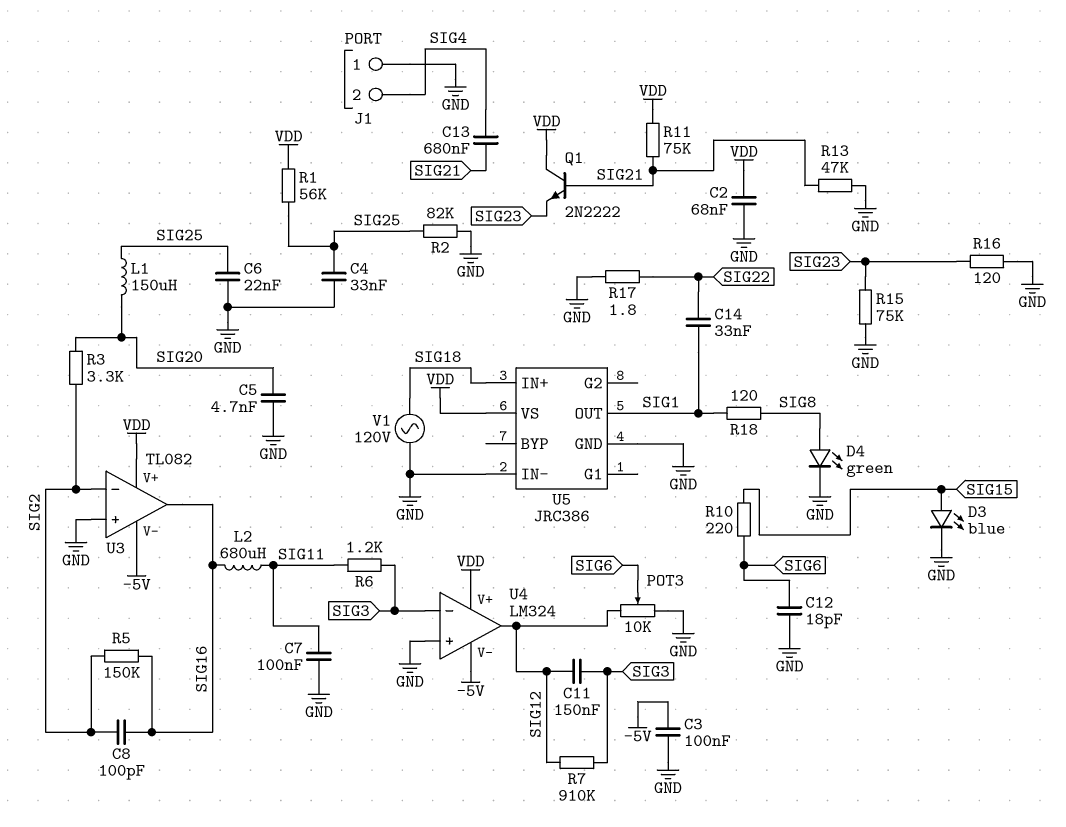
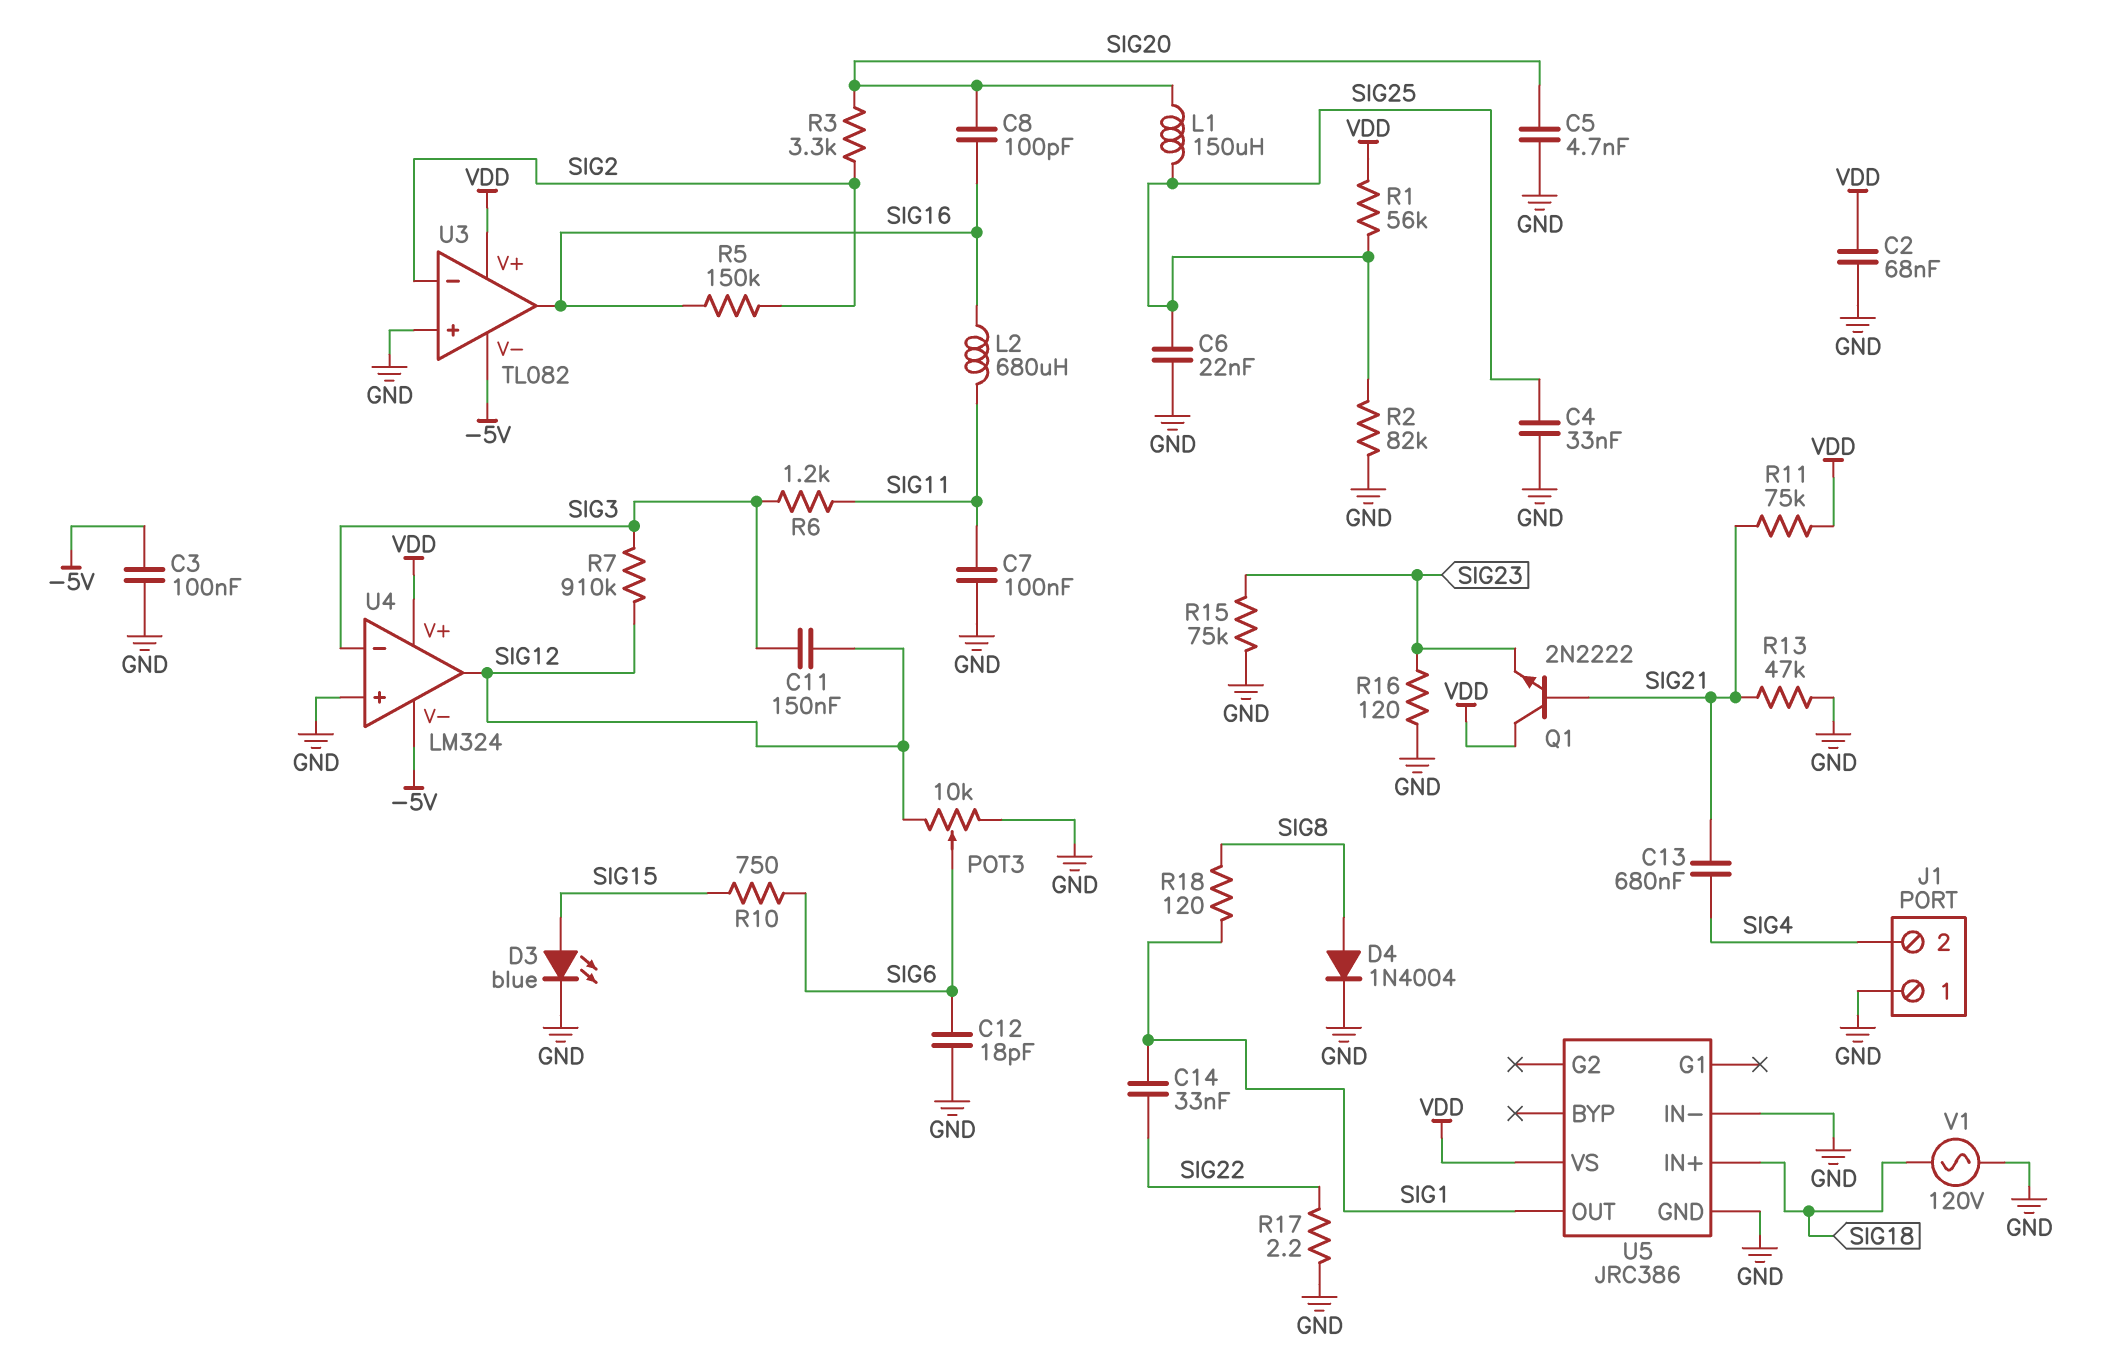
C8: 100pF (SIG2, SIG16) -> 100pF (SIG16, SIG20)
D4: LED green (A SIG8, K GND) -> diode 1N4004 (A SIG8, K GND)
R10: 220 (SIG6, SIG15) -> 750 (SIG6, SIG15)
R17: 1.8 (GND, SIG22) -> 2.2 (GND, SIG22)

